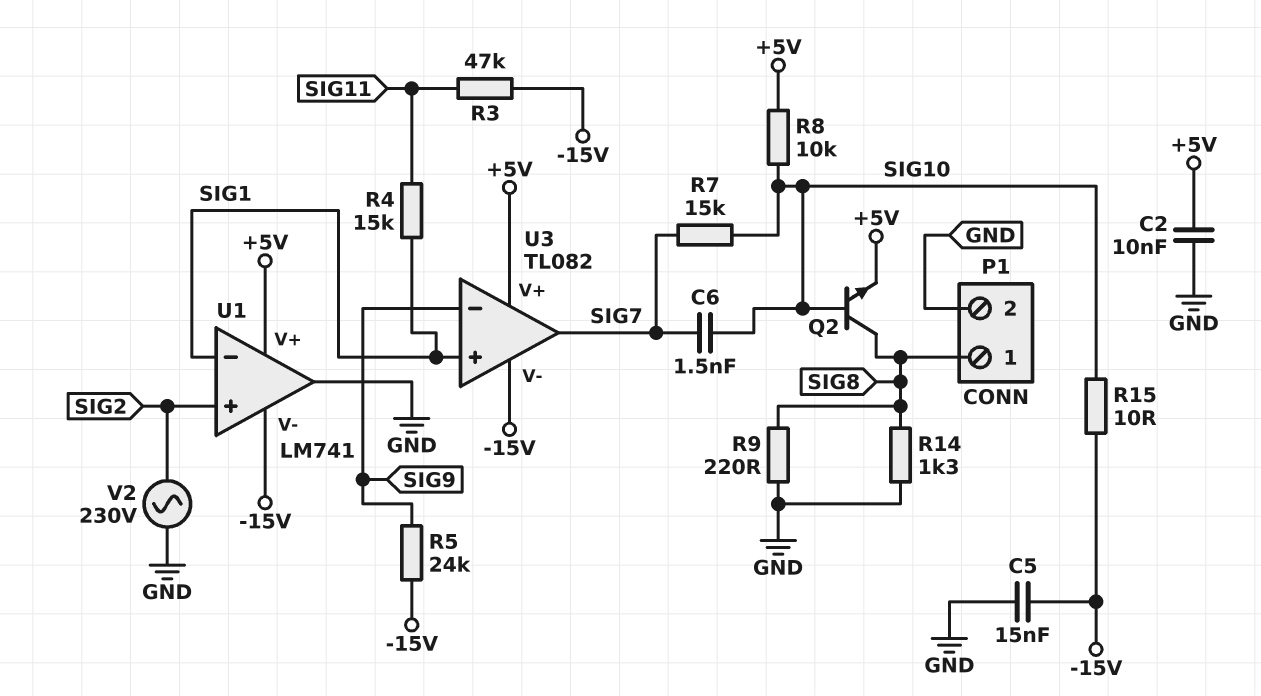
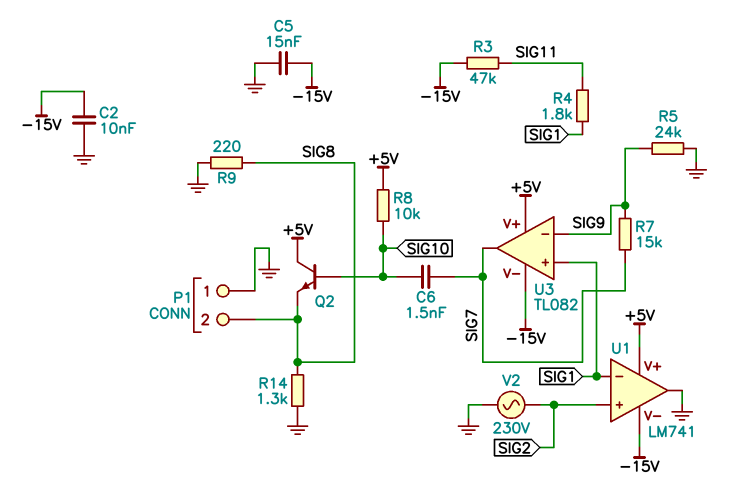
C2: 10nF (+5V, GND) -> 10nF (-15V, GND)
P1 pin 1: SIG8 -> GND
P1 pin 2: GND -> SIG8
Q2: NPN (B SIG10, C SIG8, E +5V) -> NPN (B SIG10, C +5V, E SIG8)
R4: 15k (SIG1, SIG11) -> 1.8k (SIG1, SIG11)
R5: 24k (-15V, SIG9) -> 24k (GND, SIG9)
R7: 15k (SIG7, SIG10) -> 15k (SIG7, SIG9)
R15: 10 (-15V, SIG10) -> none

